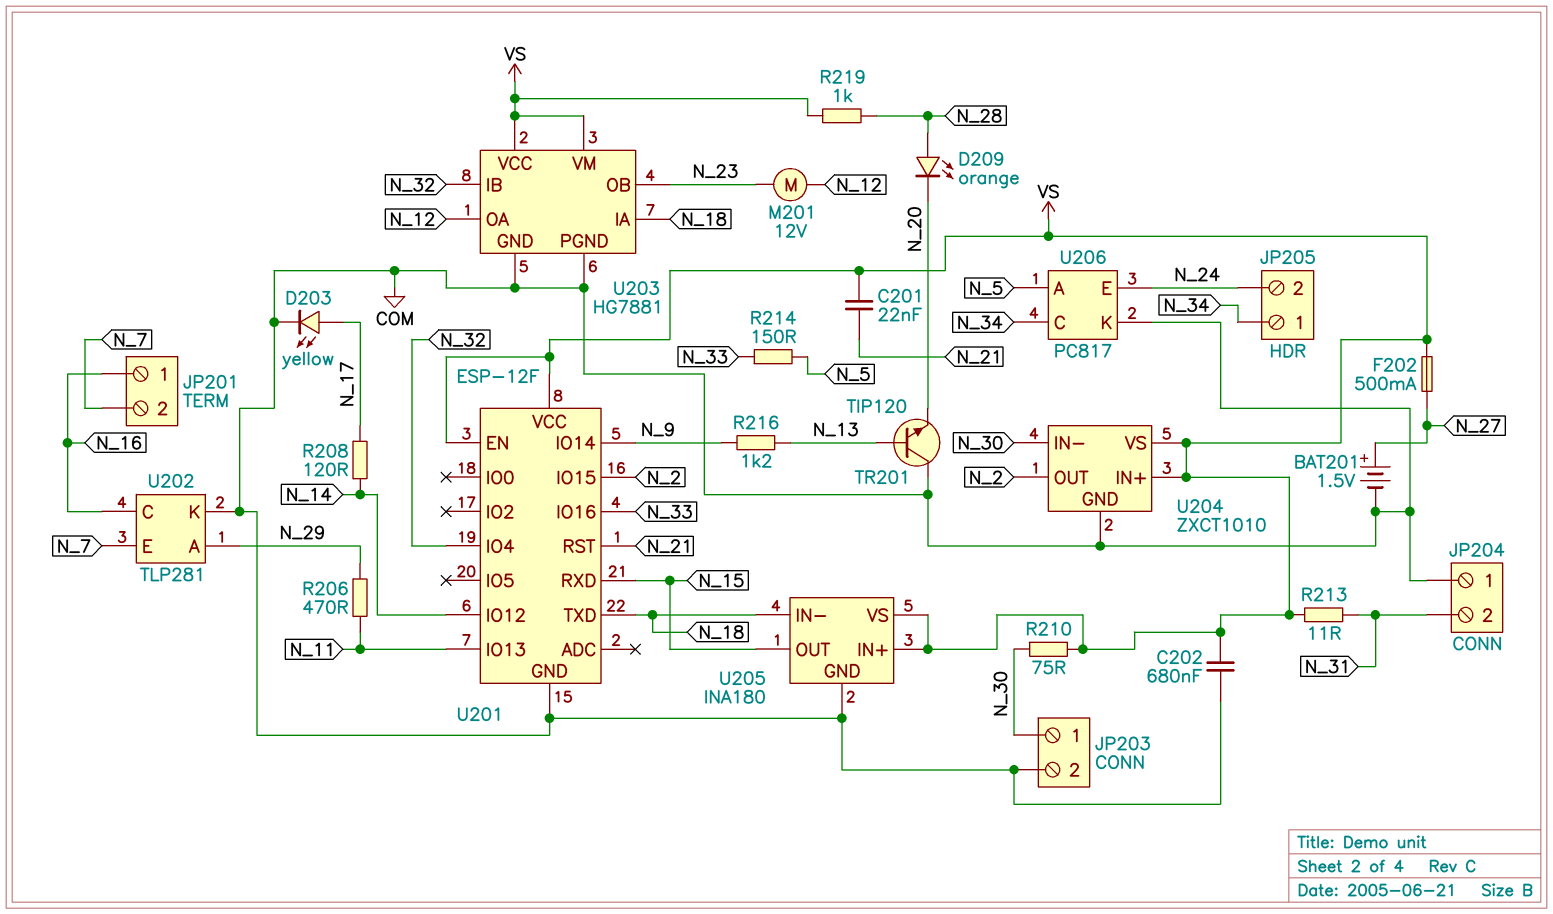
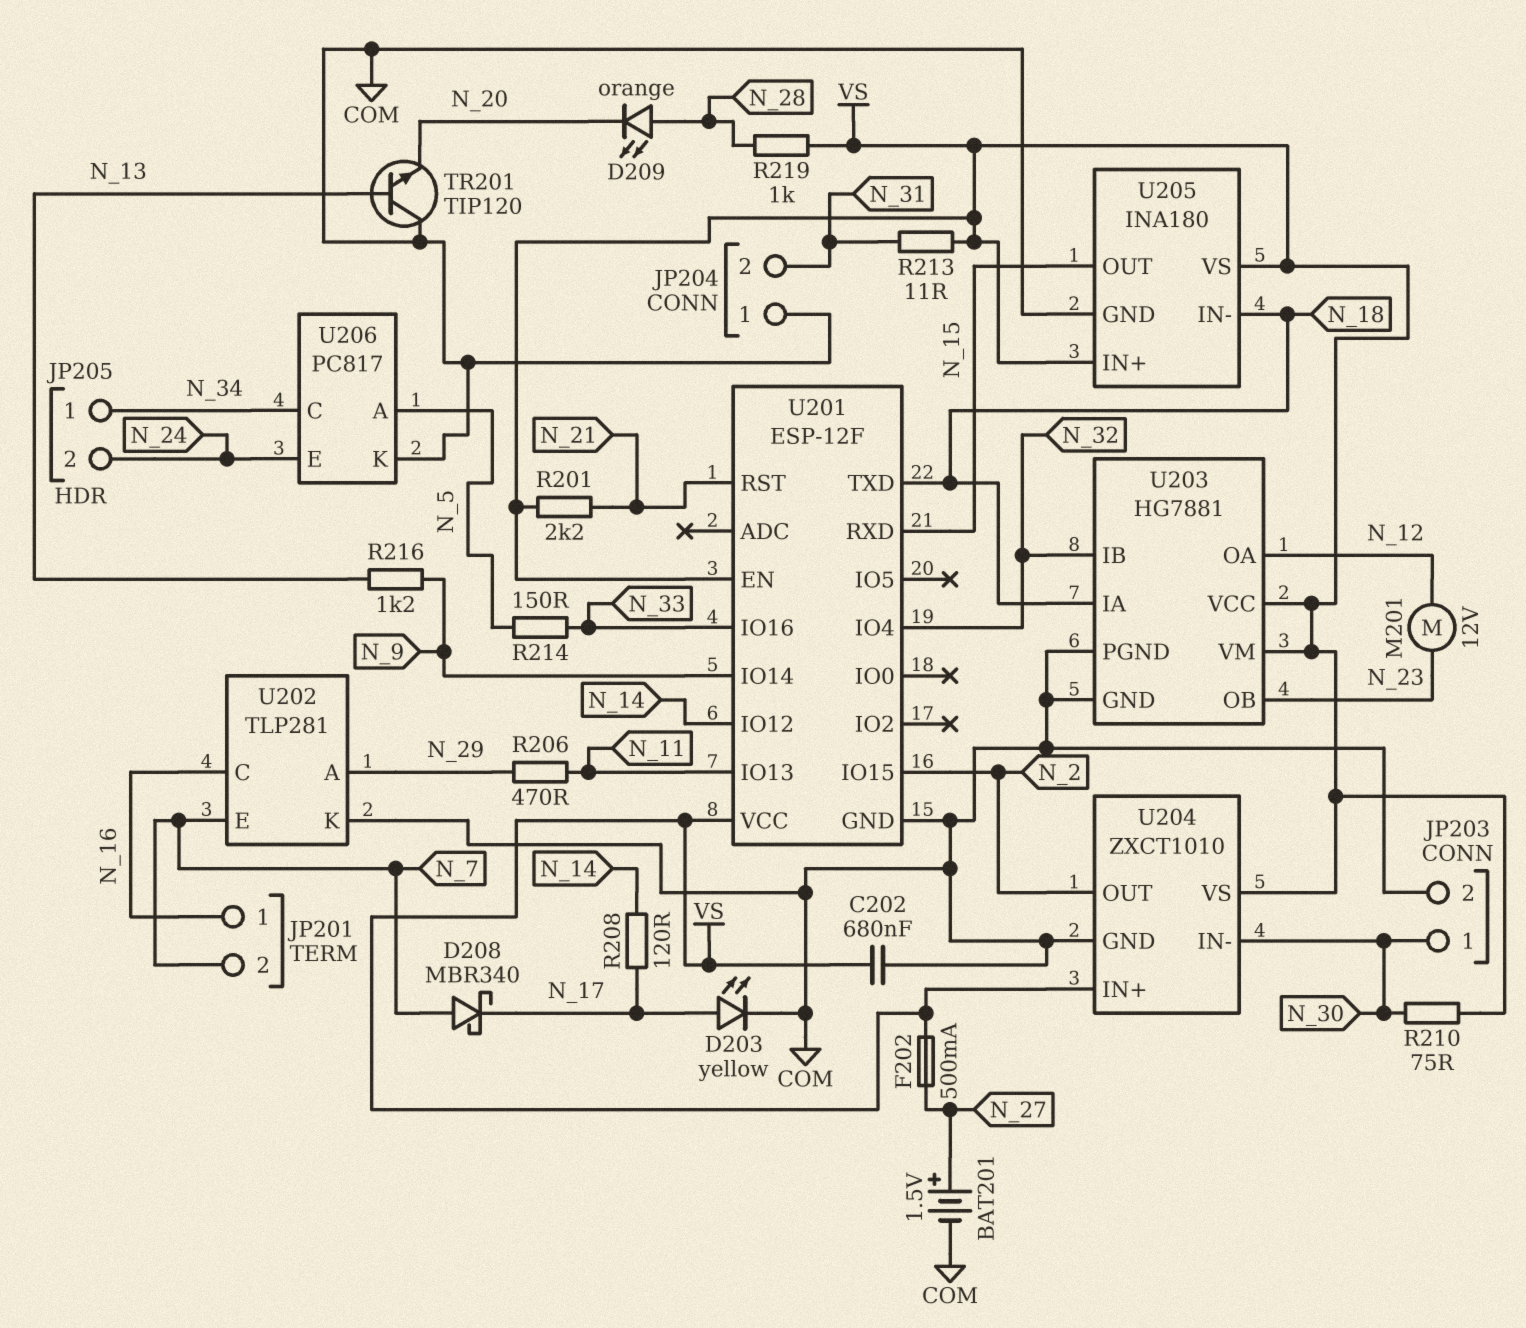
C201: 22nF (N_21, VS) -> none
D208: none -> schottky MBR340 (A N_7, K N_17)
R201: none -> 2.2k (N_21, VS)

